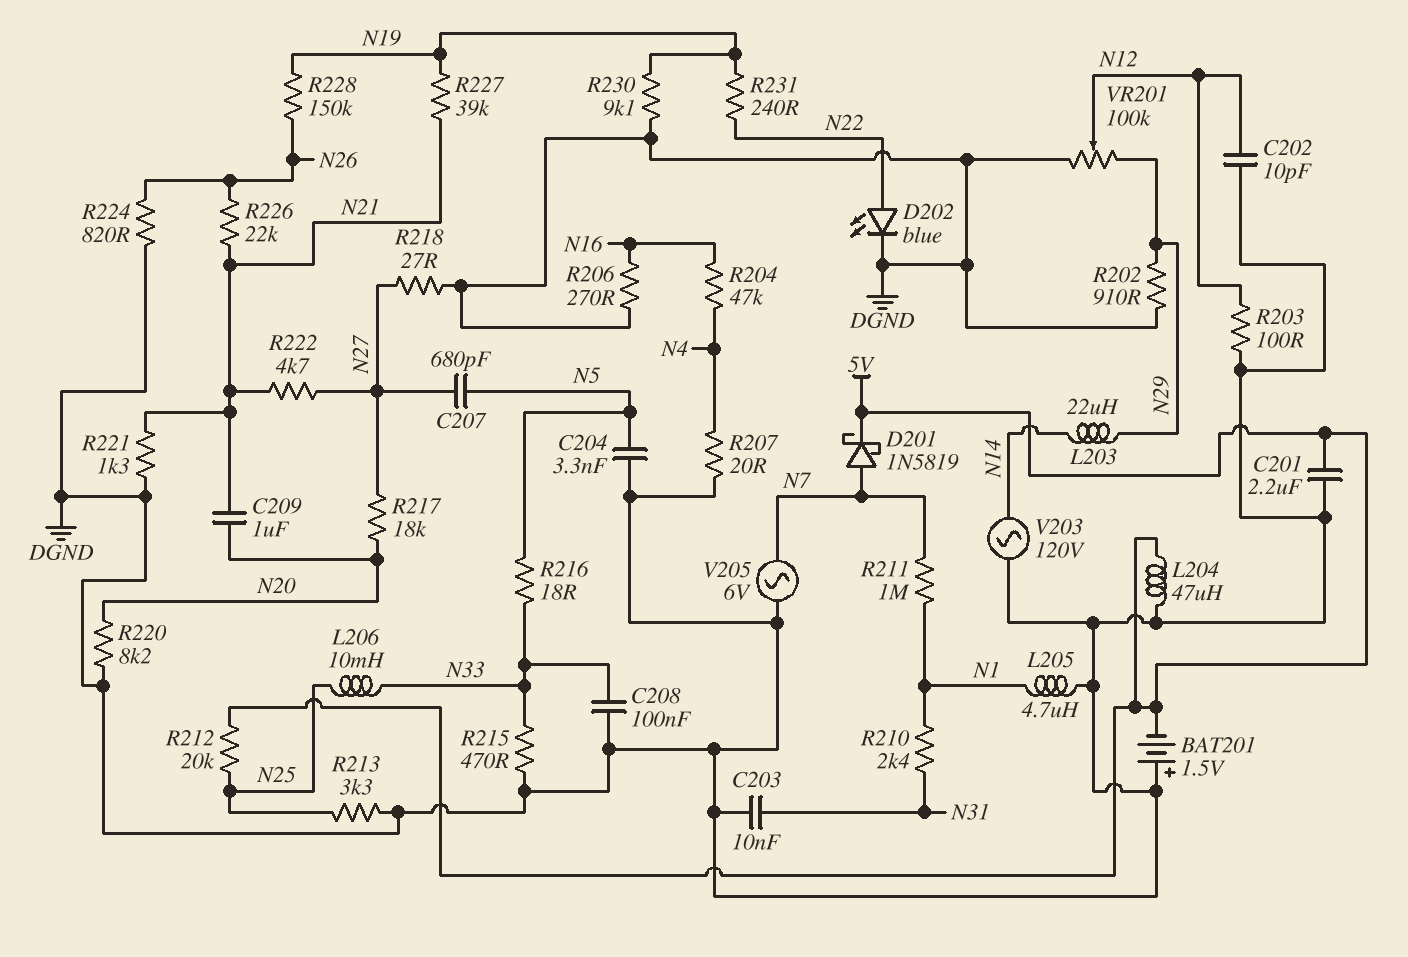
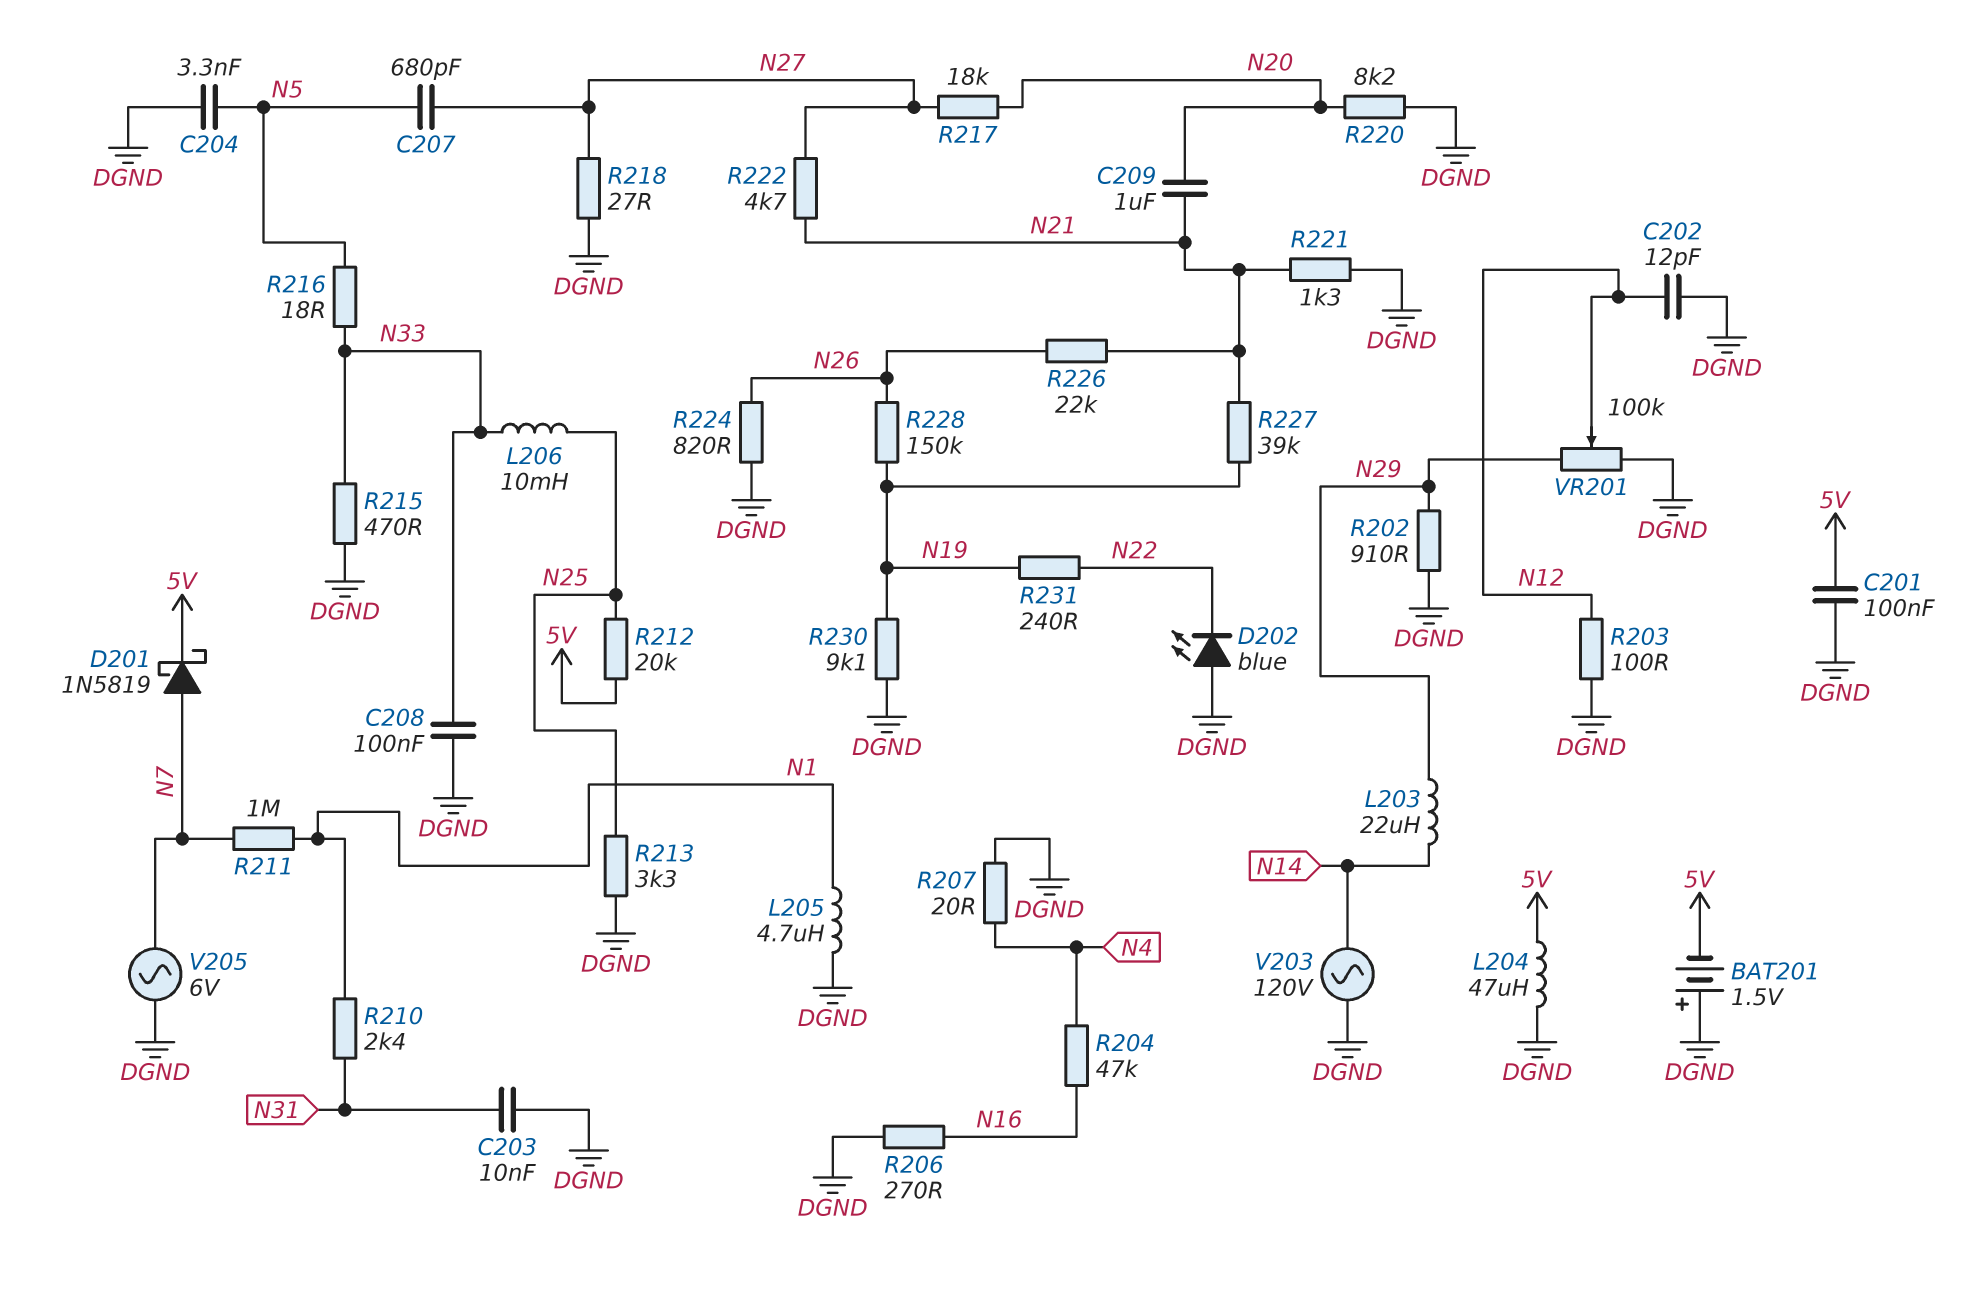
C201: 2.2uF (5V, DGND) -> 100nF (5V, DGND)
C202: 10pF (DGND, N12) -> 12pF (DGND, N12)
D202: LED blue (A N22, K DGND) -> LED blue (A DGND, K N22)

